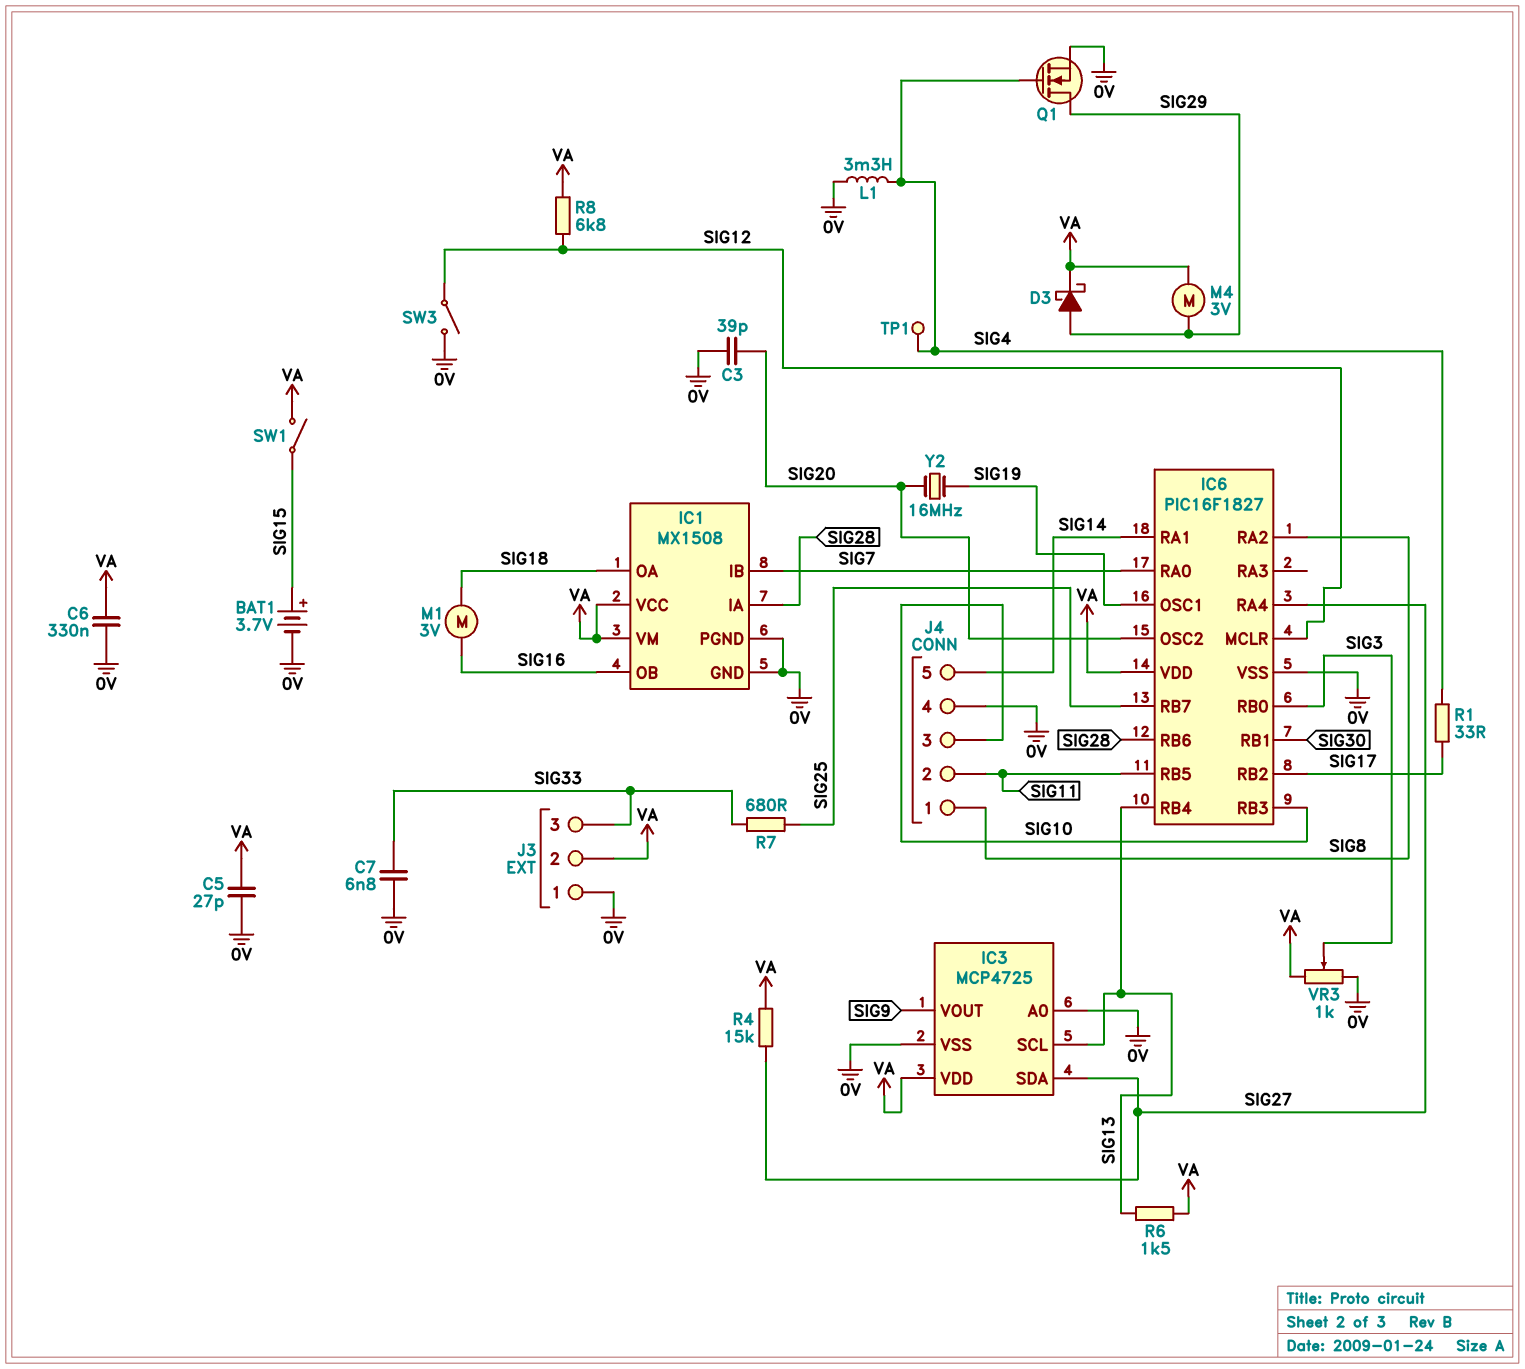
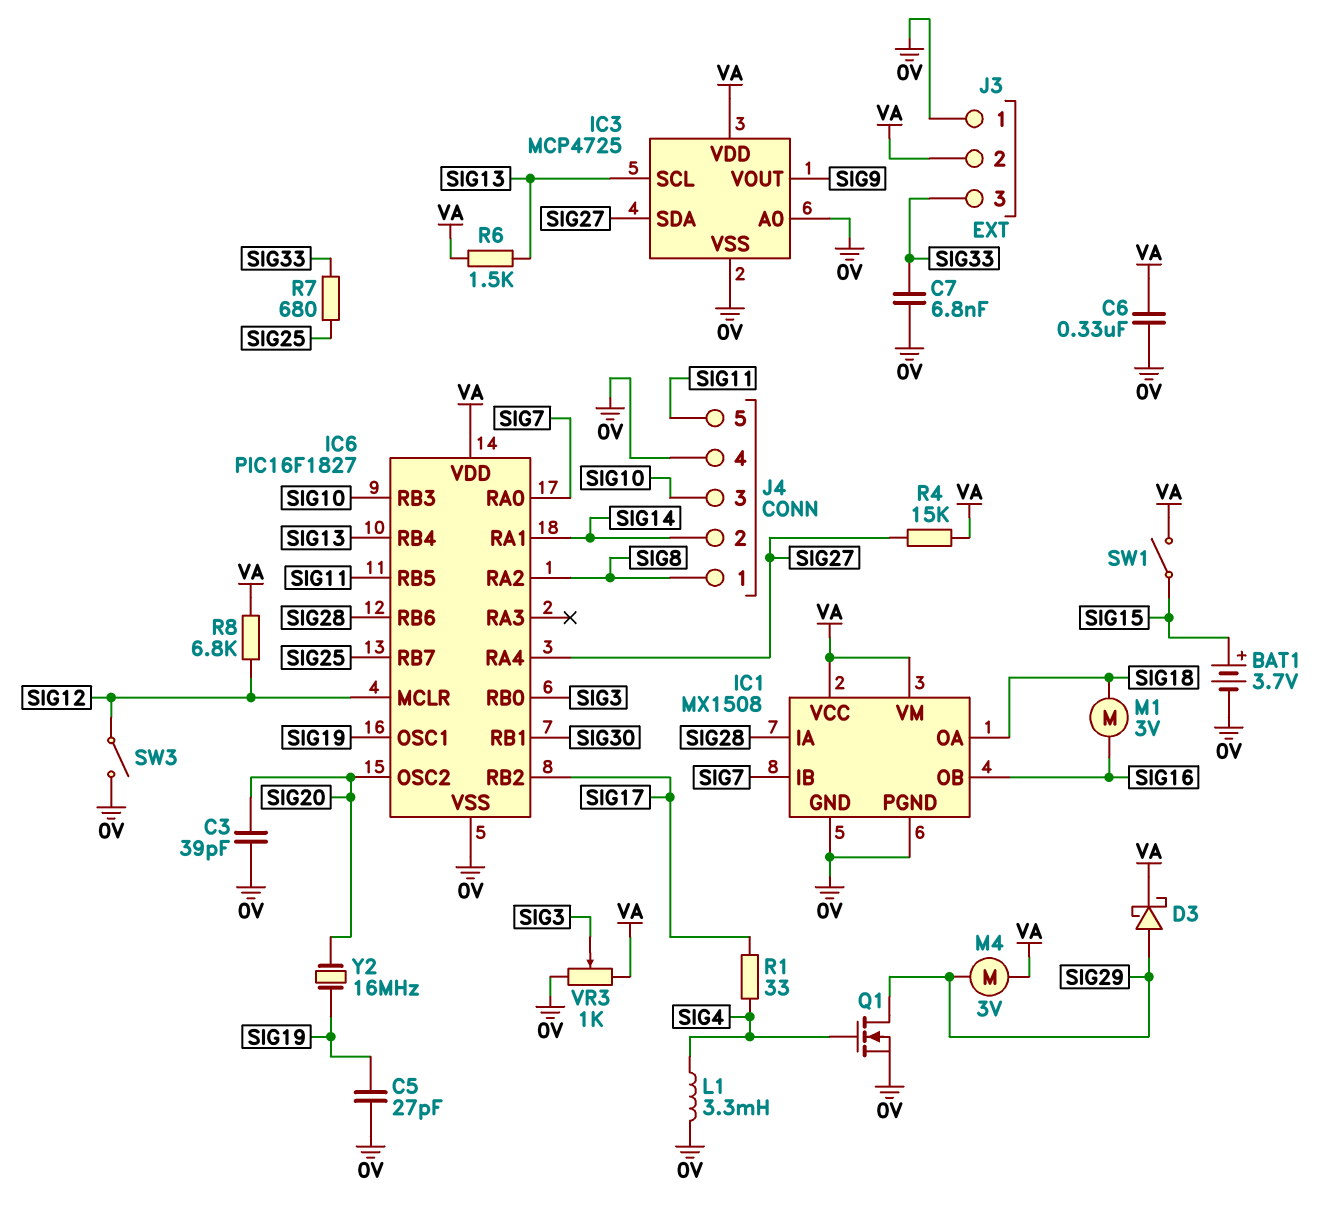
C5: 27pF (0V, VA) -> 27pF (0V, SIG19)
J4 pin 2: SIG11 -> SIG14
J4 pin 5: SIG14 -> SIG11
TP1: test point (SIG4) -> none

